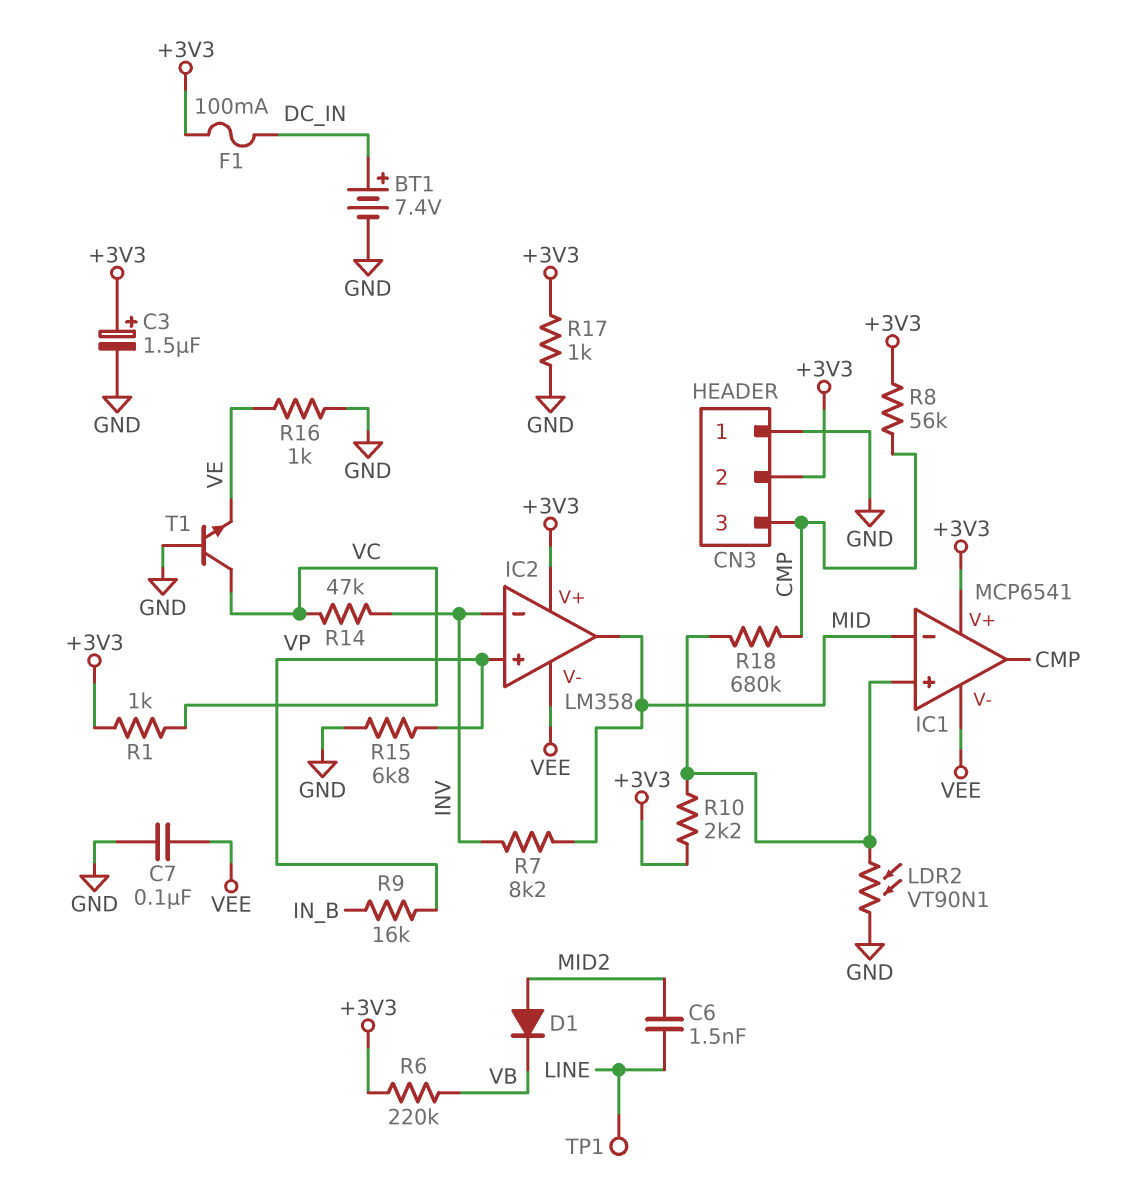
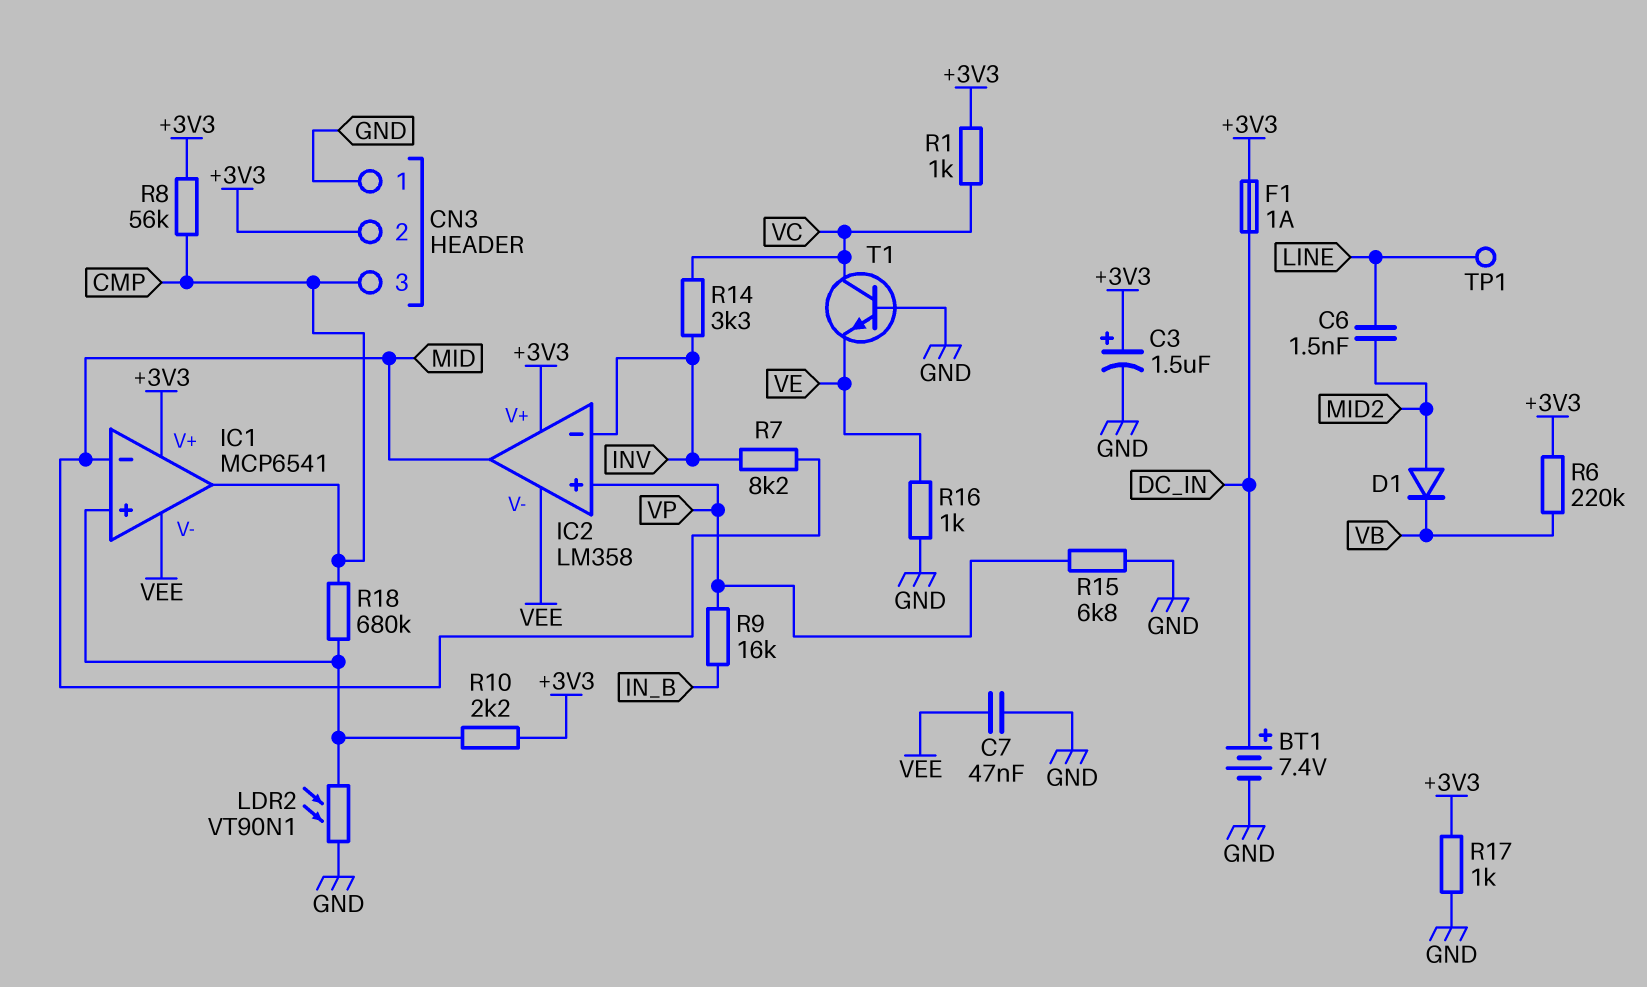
C7: 100nF (GND, VEE) -> 47nF (GND, VEE)
F1: 100mA (+3V3, DC_IN) -> 1A (+3V3, DC_IN)
R14: 47k (INV, VC) -> 3.3k (INV, VC)

